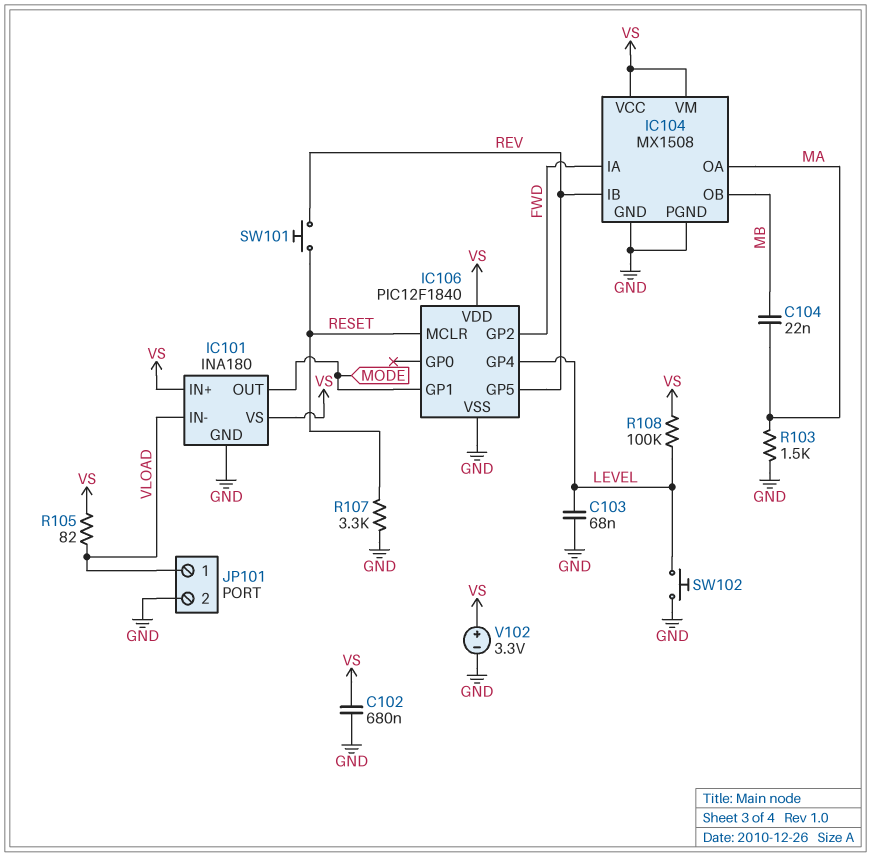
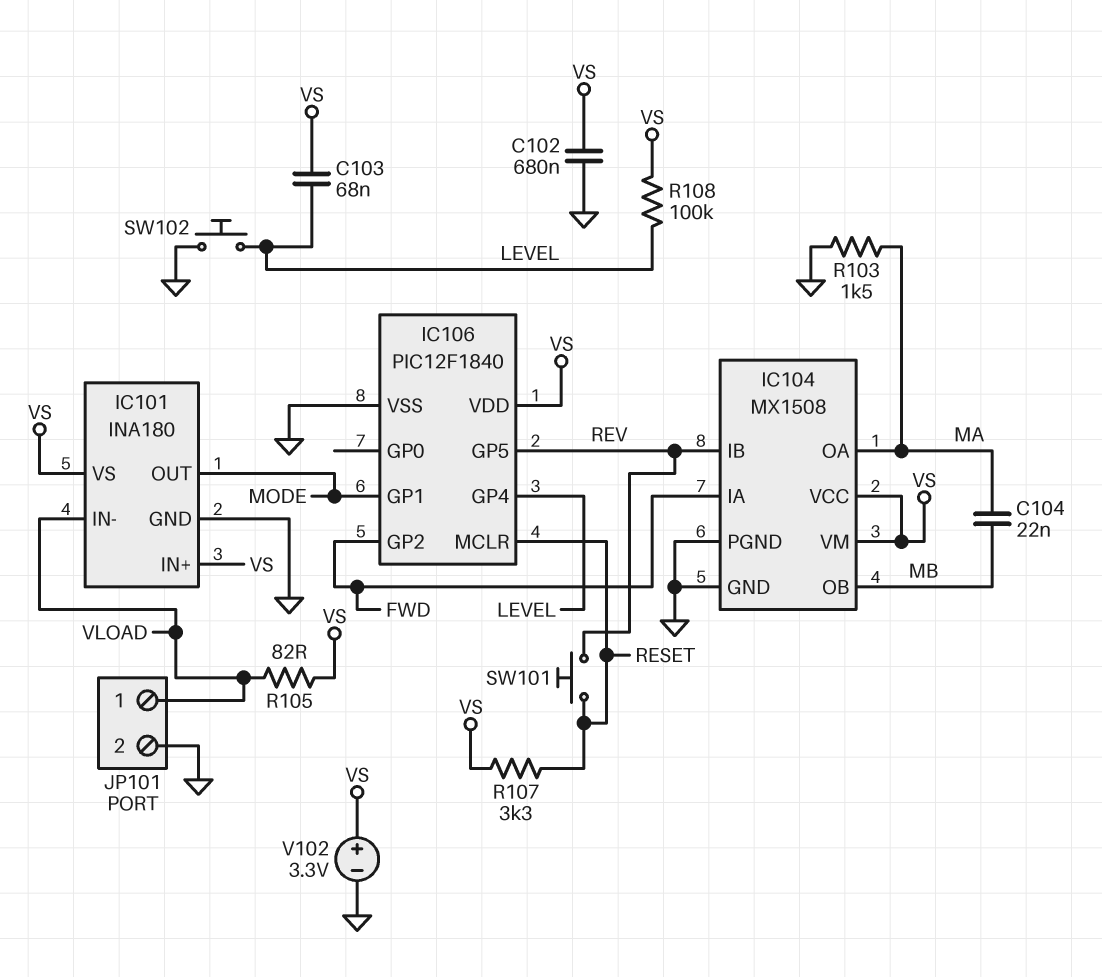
C103: 68nF (GND, LEVEL) -> 68nF (LEVEL, VS)
R107: 3.3k (GND, RESET) -> 3.3k (RESET, VS)

